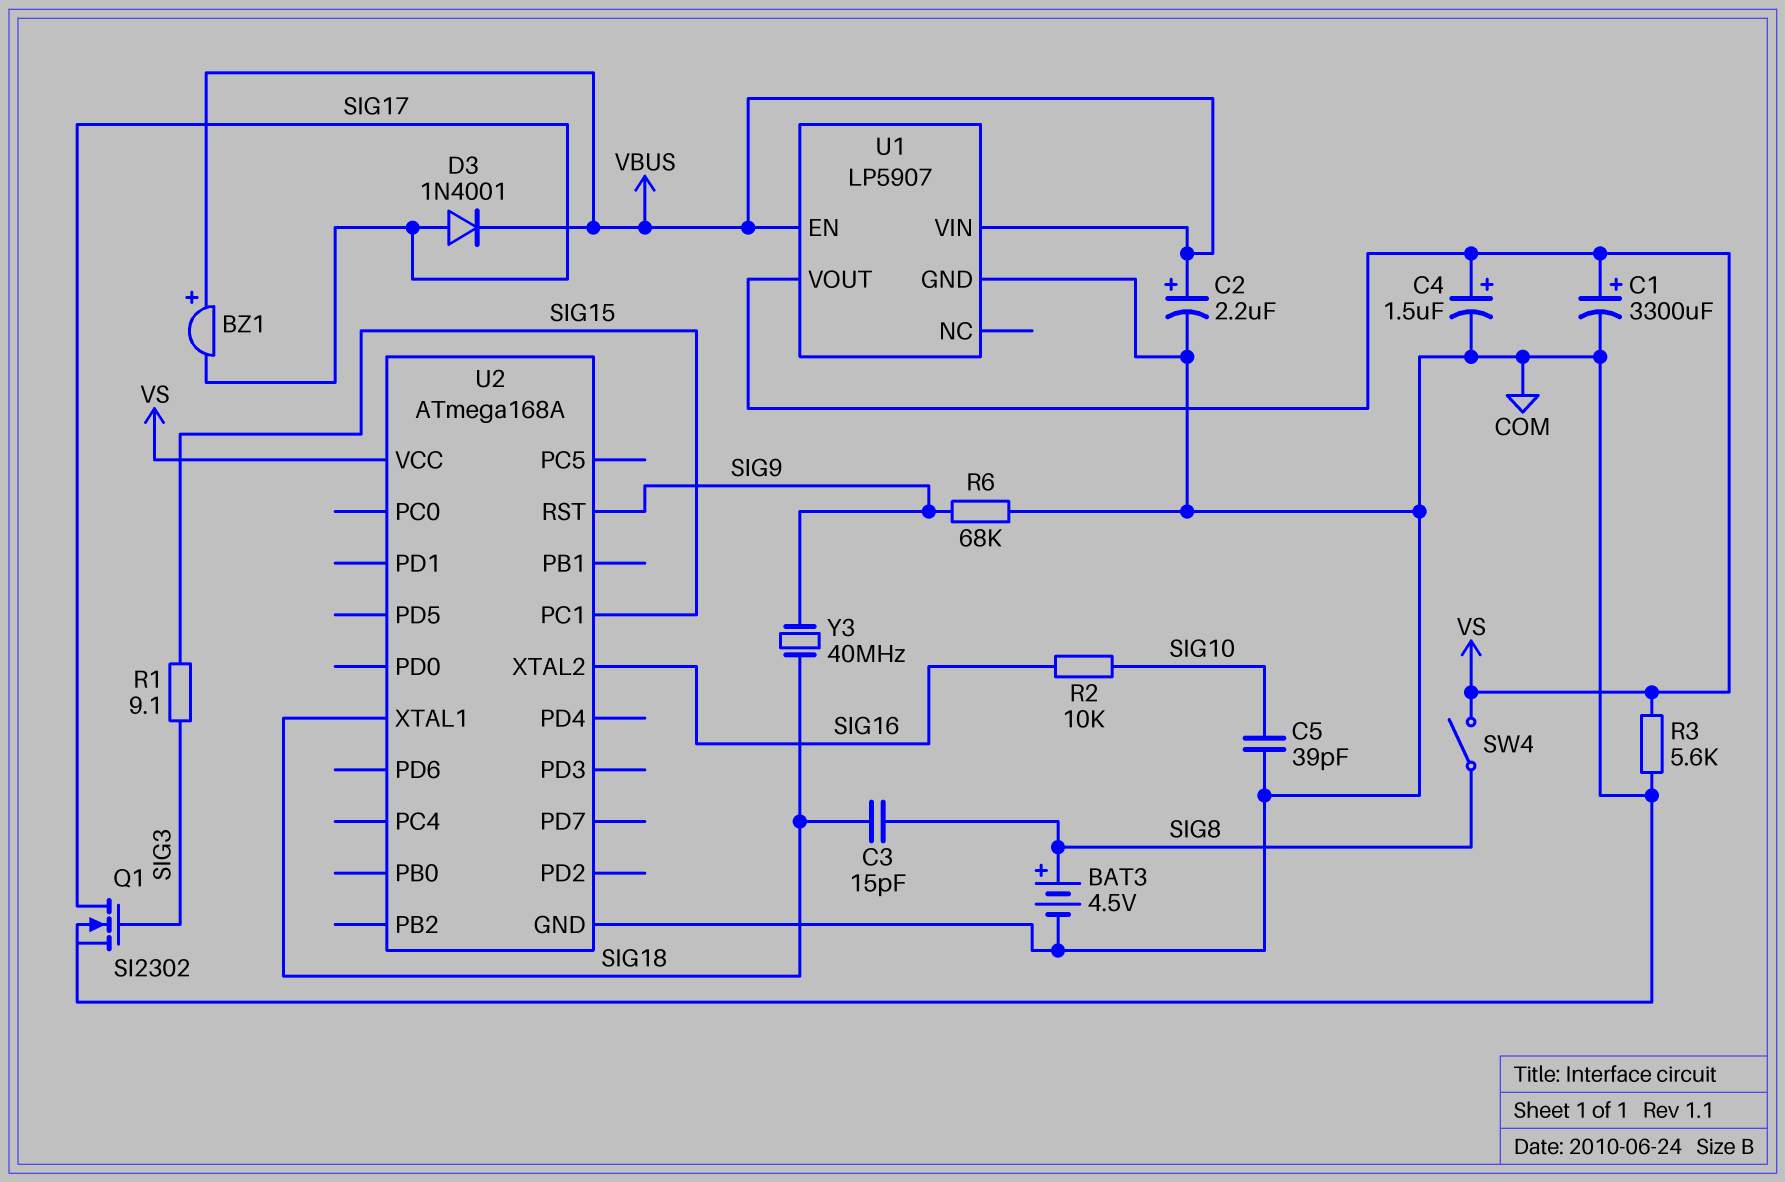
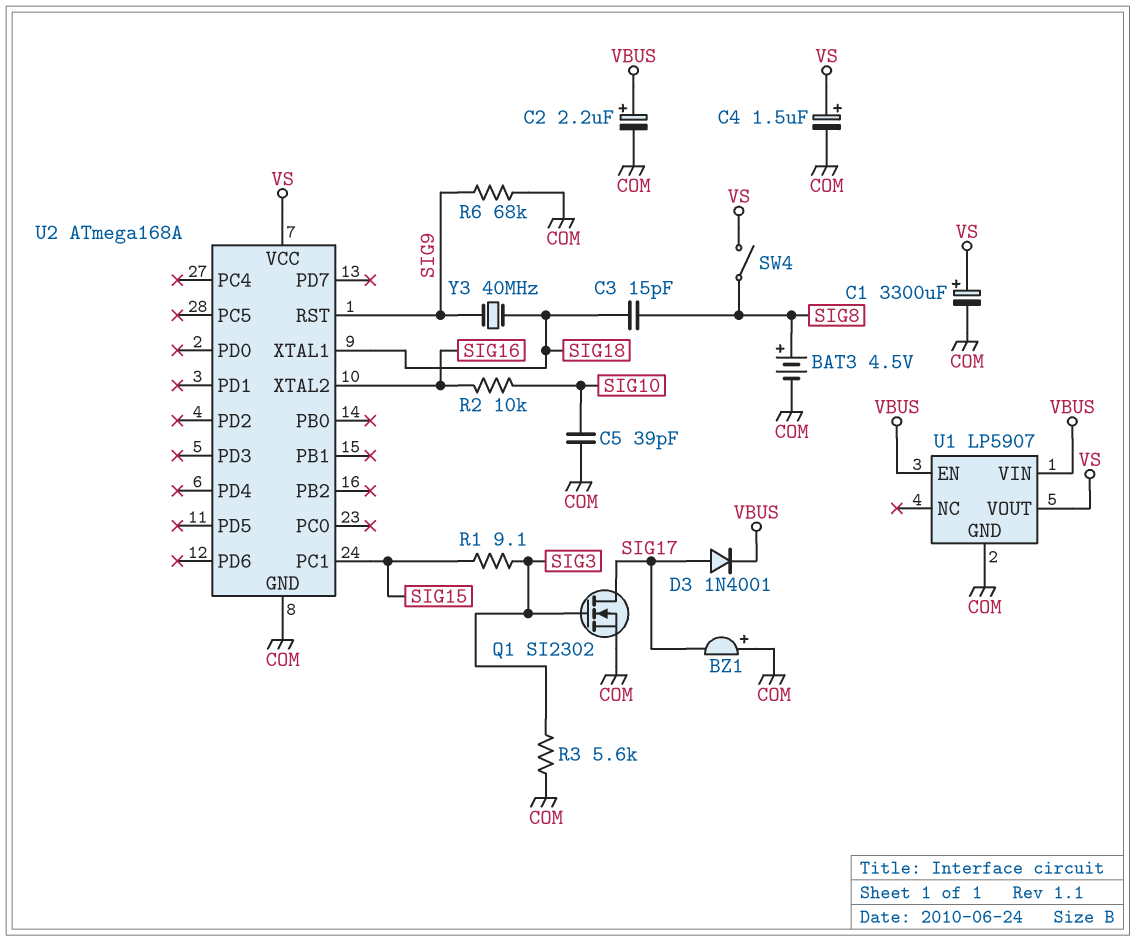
BZ1: buzzer (plus VBUS, minus SIG17) -> buzzer (plus COM, minus SIG17)
R3: 5.6k (COM, VS) -> 5.6k (COM, SIG3)

